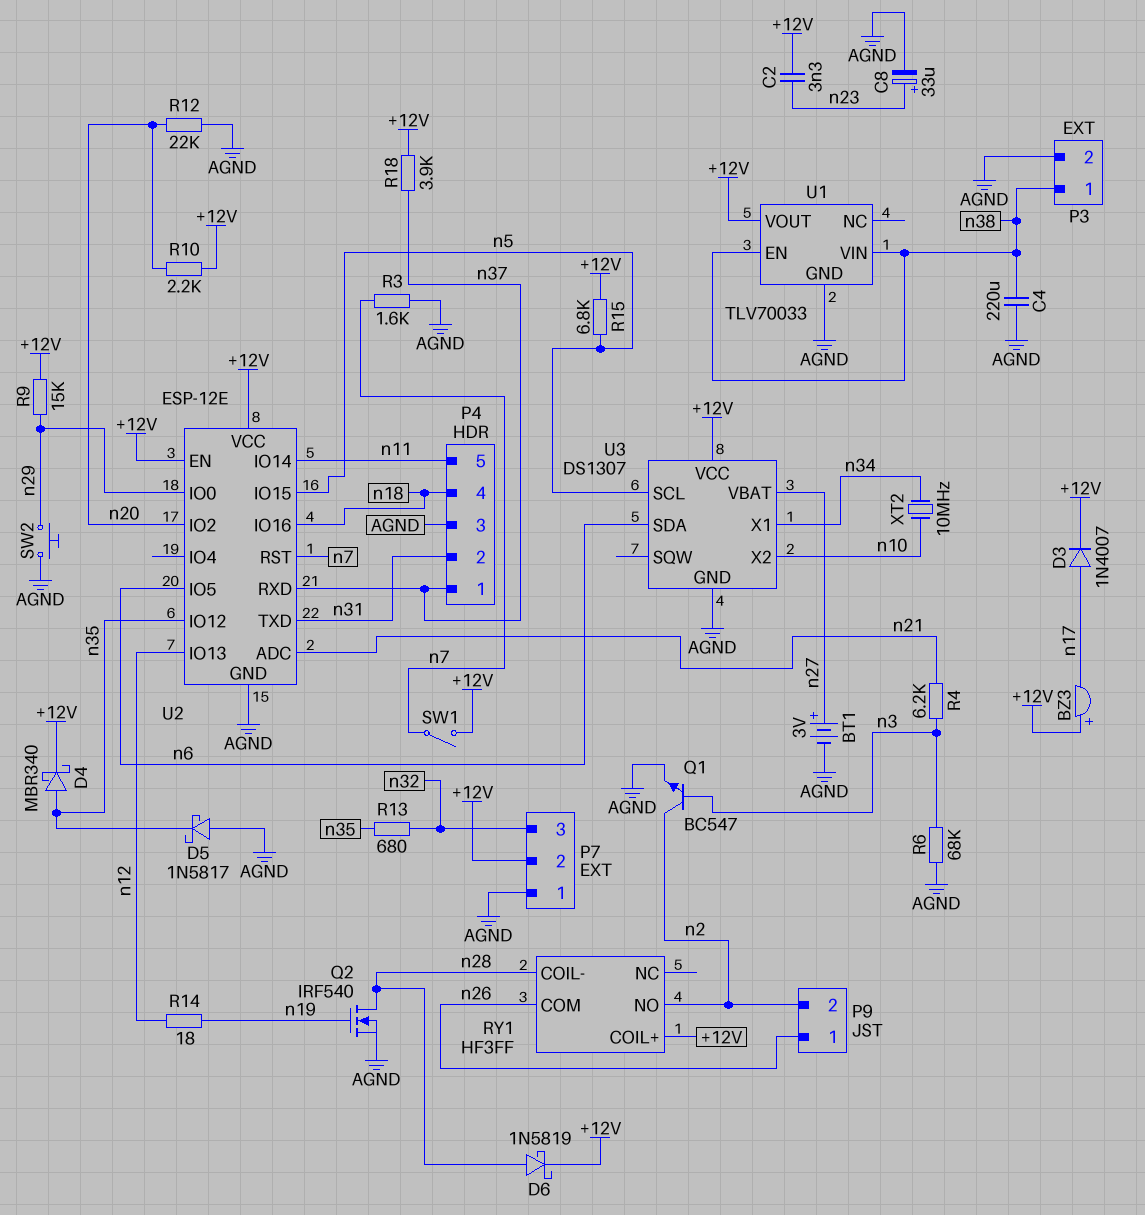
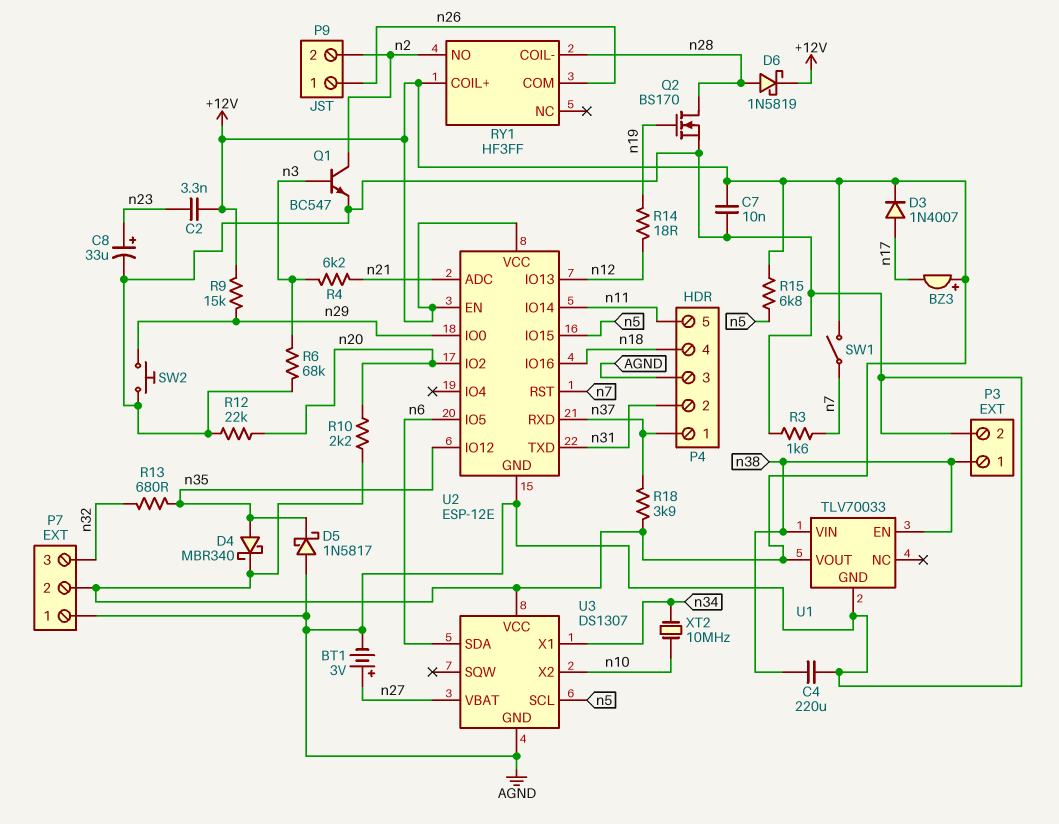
C7: none -> 10nF (+12V, AGND)
Q2: NMOS IRF540 (G n19, D n28, S AGND) -> NMOS BS170 (G n19, D n28, S AGND)

